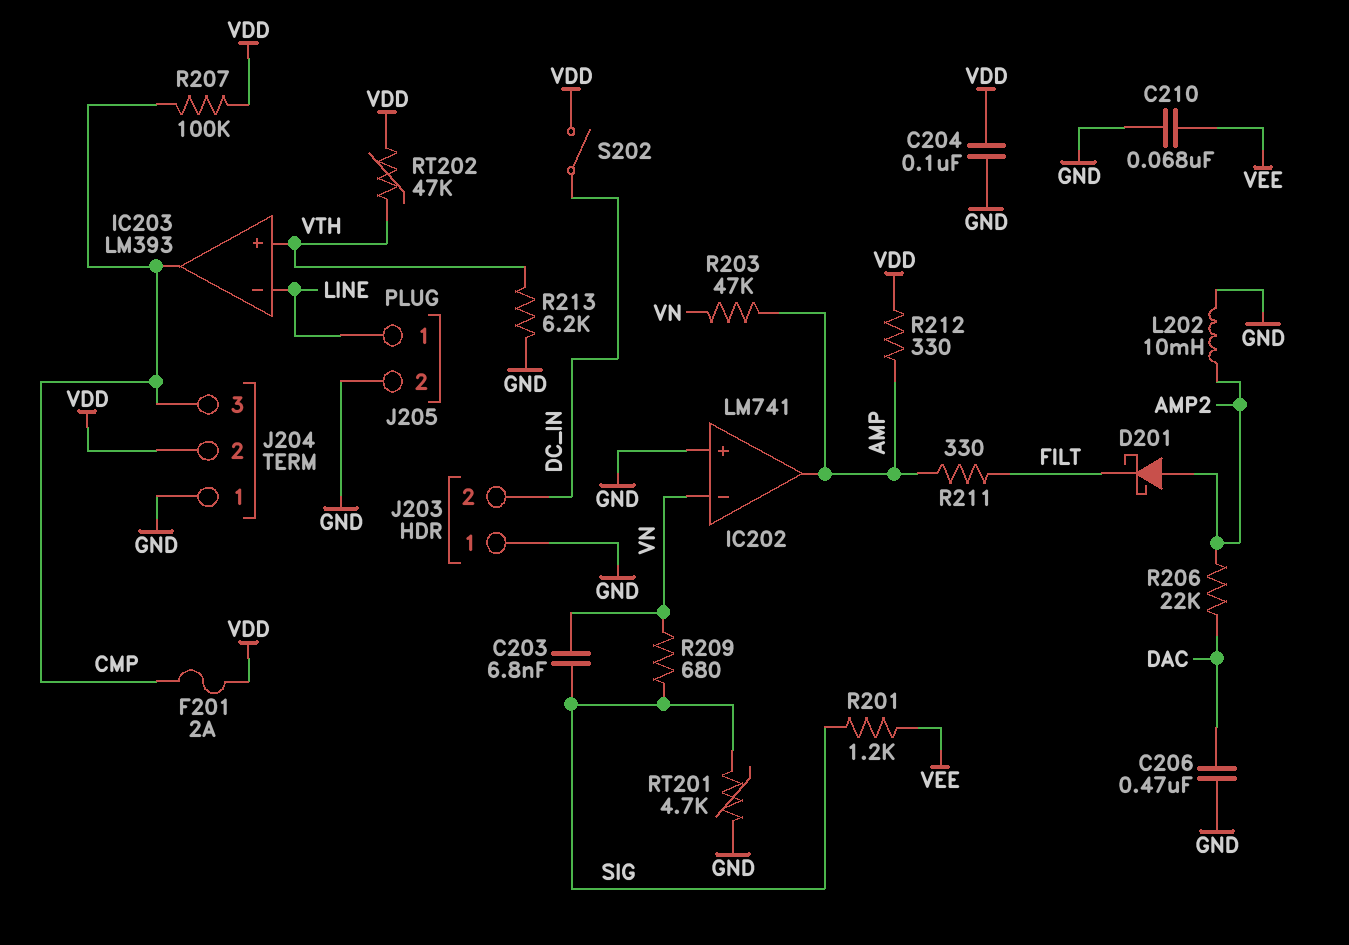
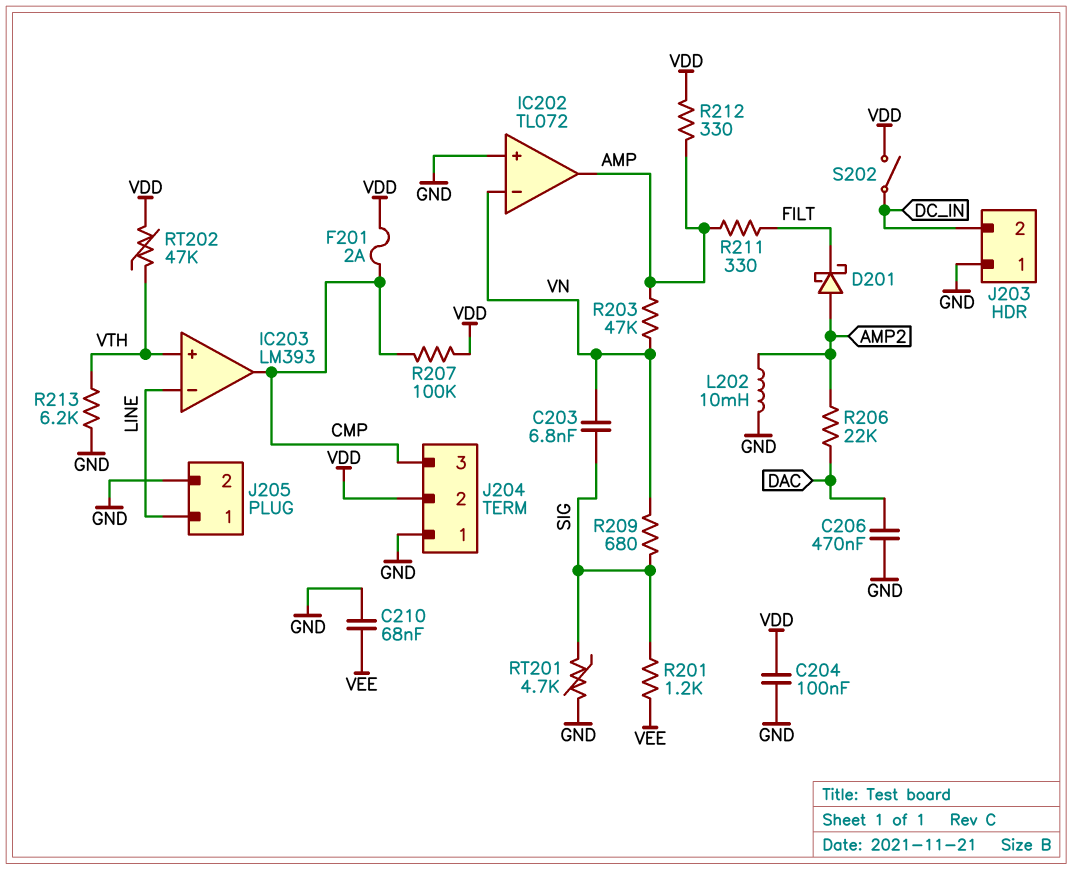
IC202: LM741 -> TL072

